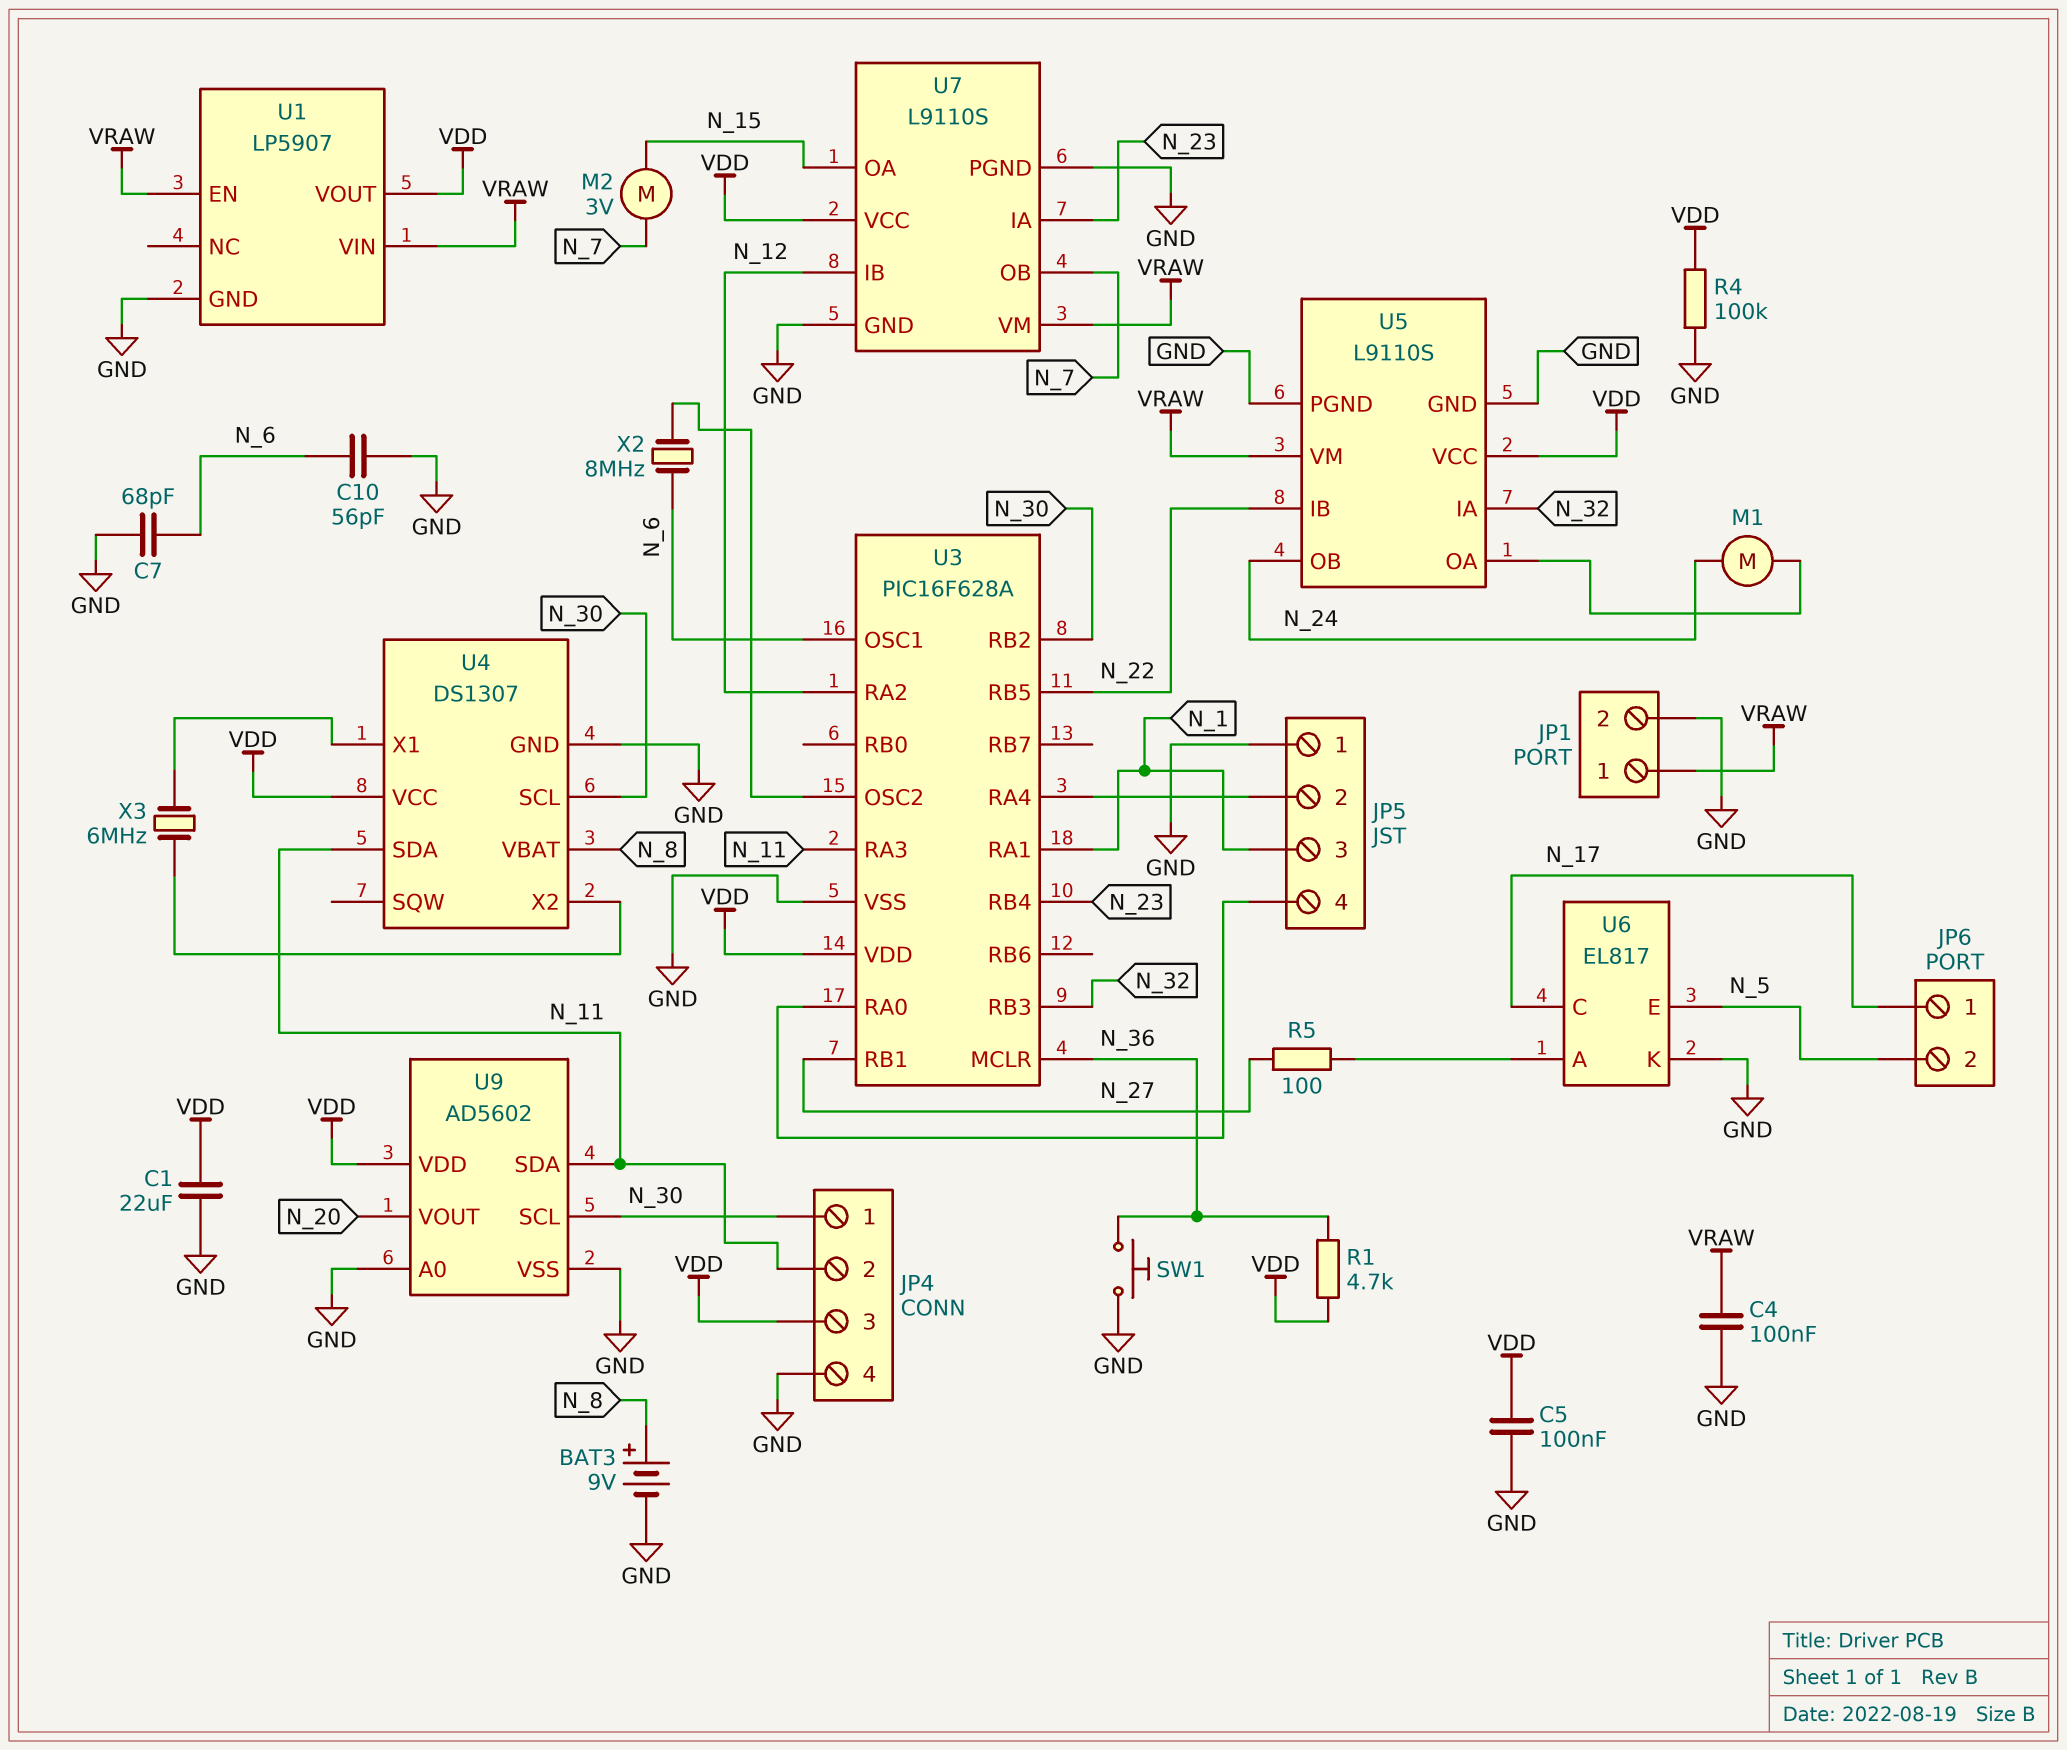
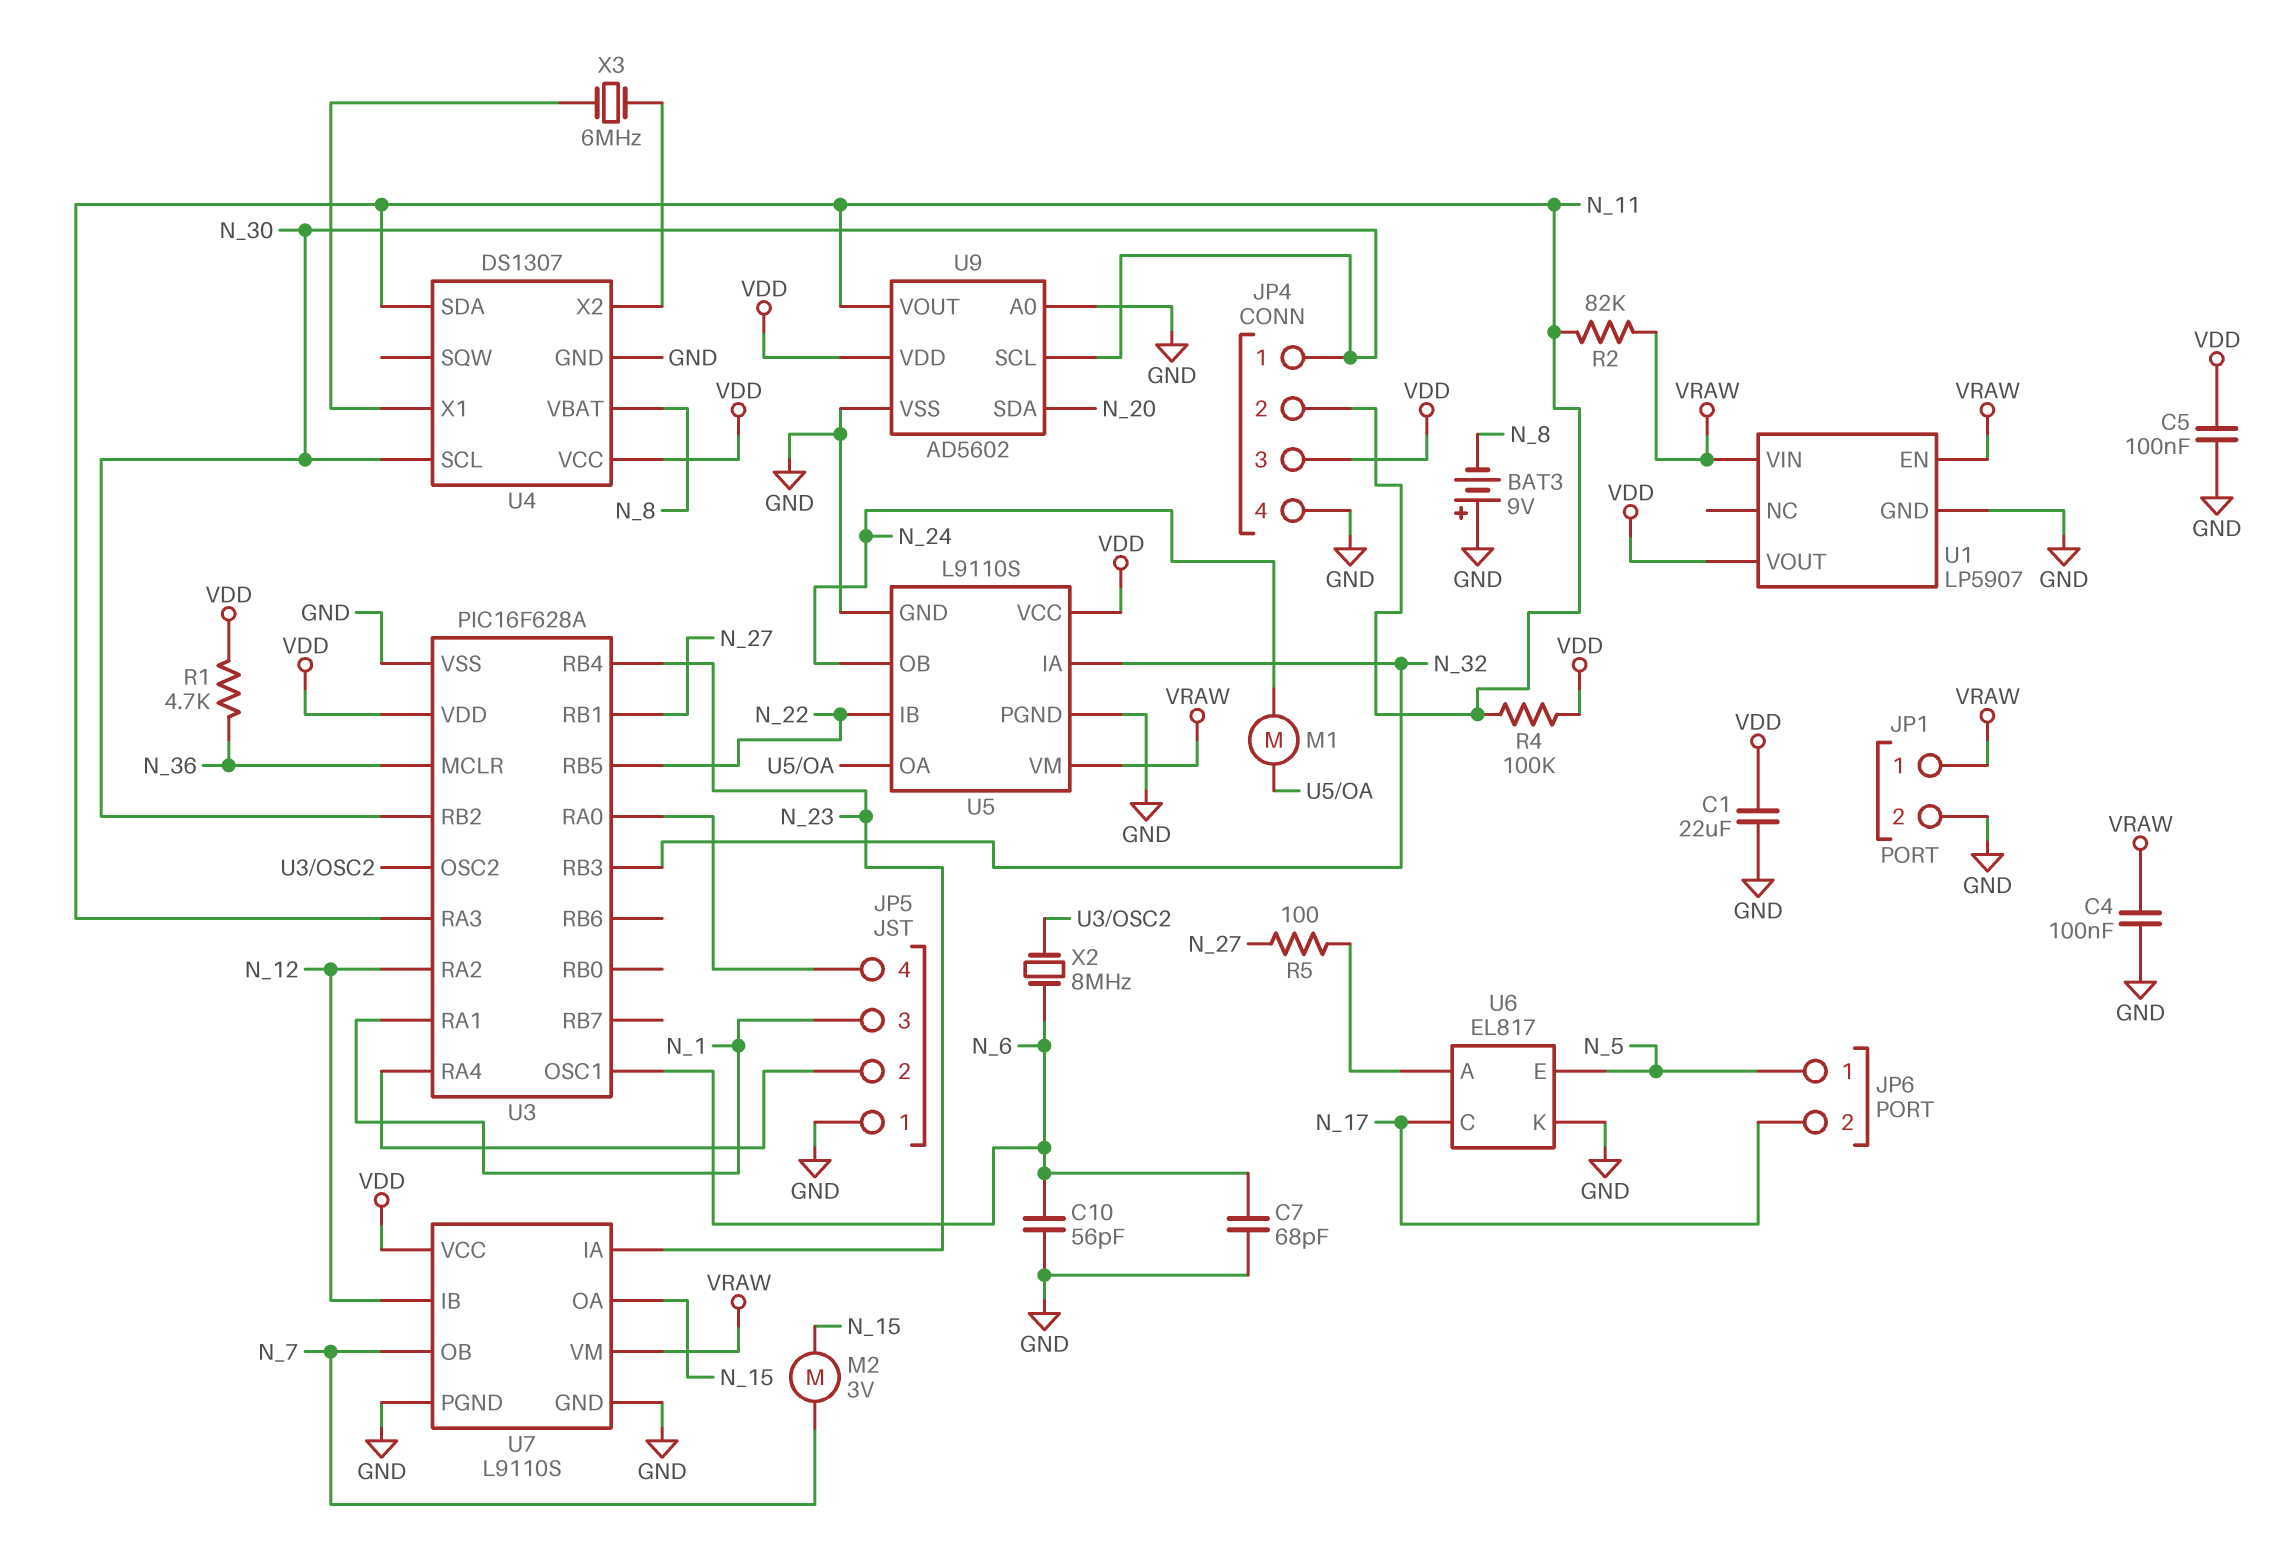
BAT3: 9V (plus N_8, minus GND) -> 9V (plus GND, minus N_8)
JP6 pin 1: N_17 -> N_5
JP6 pin 2: N_5 -> N_17
R2: none -> 82k (N_11, VRAW)
R4: 100k (GND, VDD) -> 100k (N_11, VDD)
SW1: button (GND, N_36) -> none
U9 pin SDA: N_11 -> N_20
U9 pin VOUT: N_20 -> N_11

